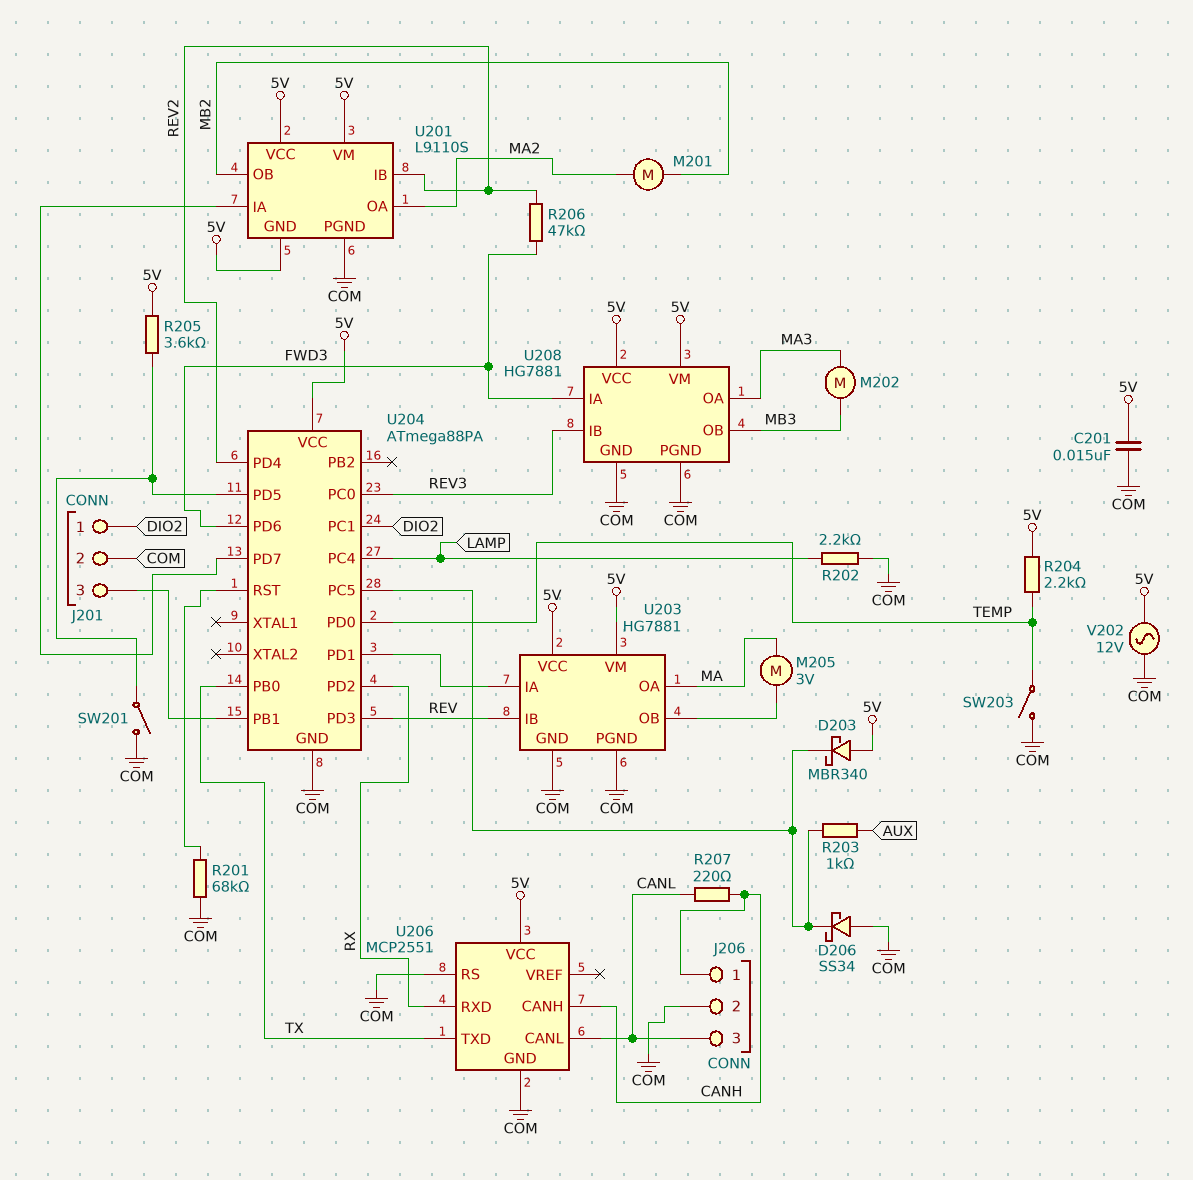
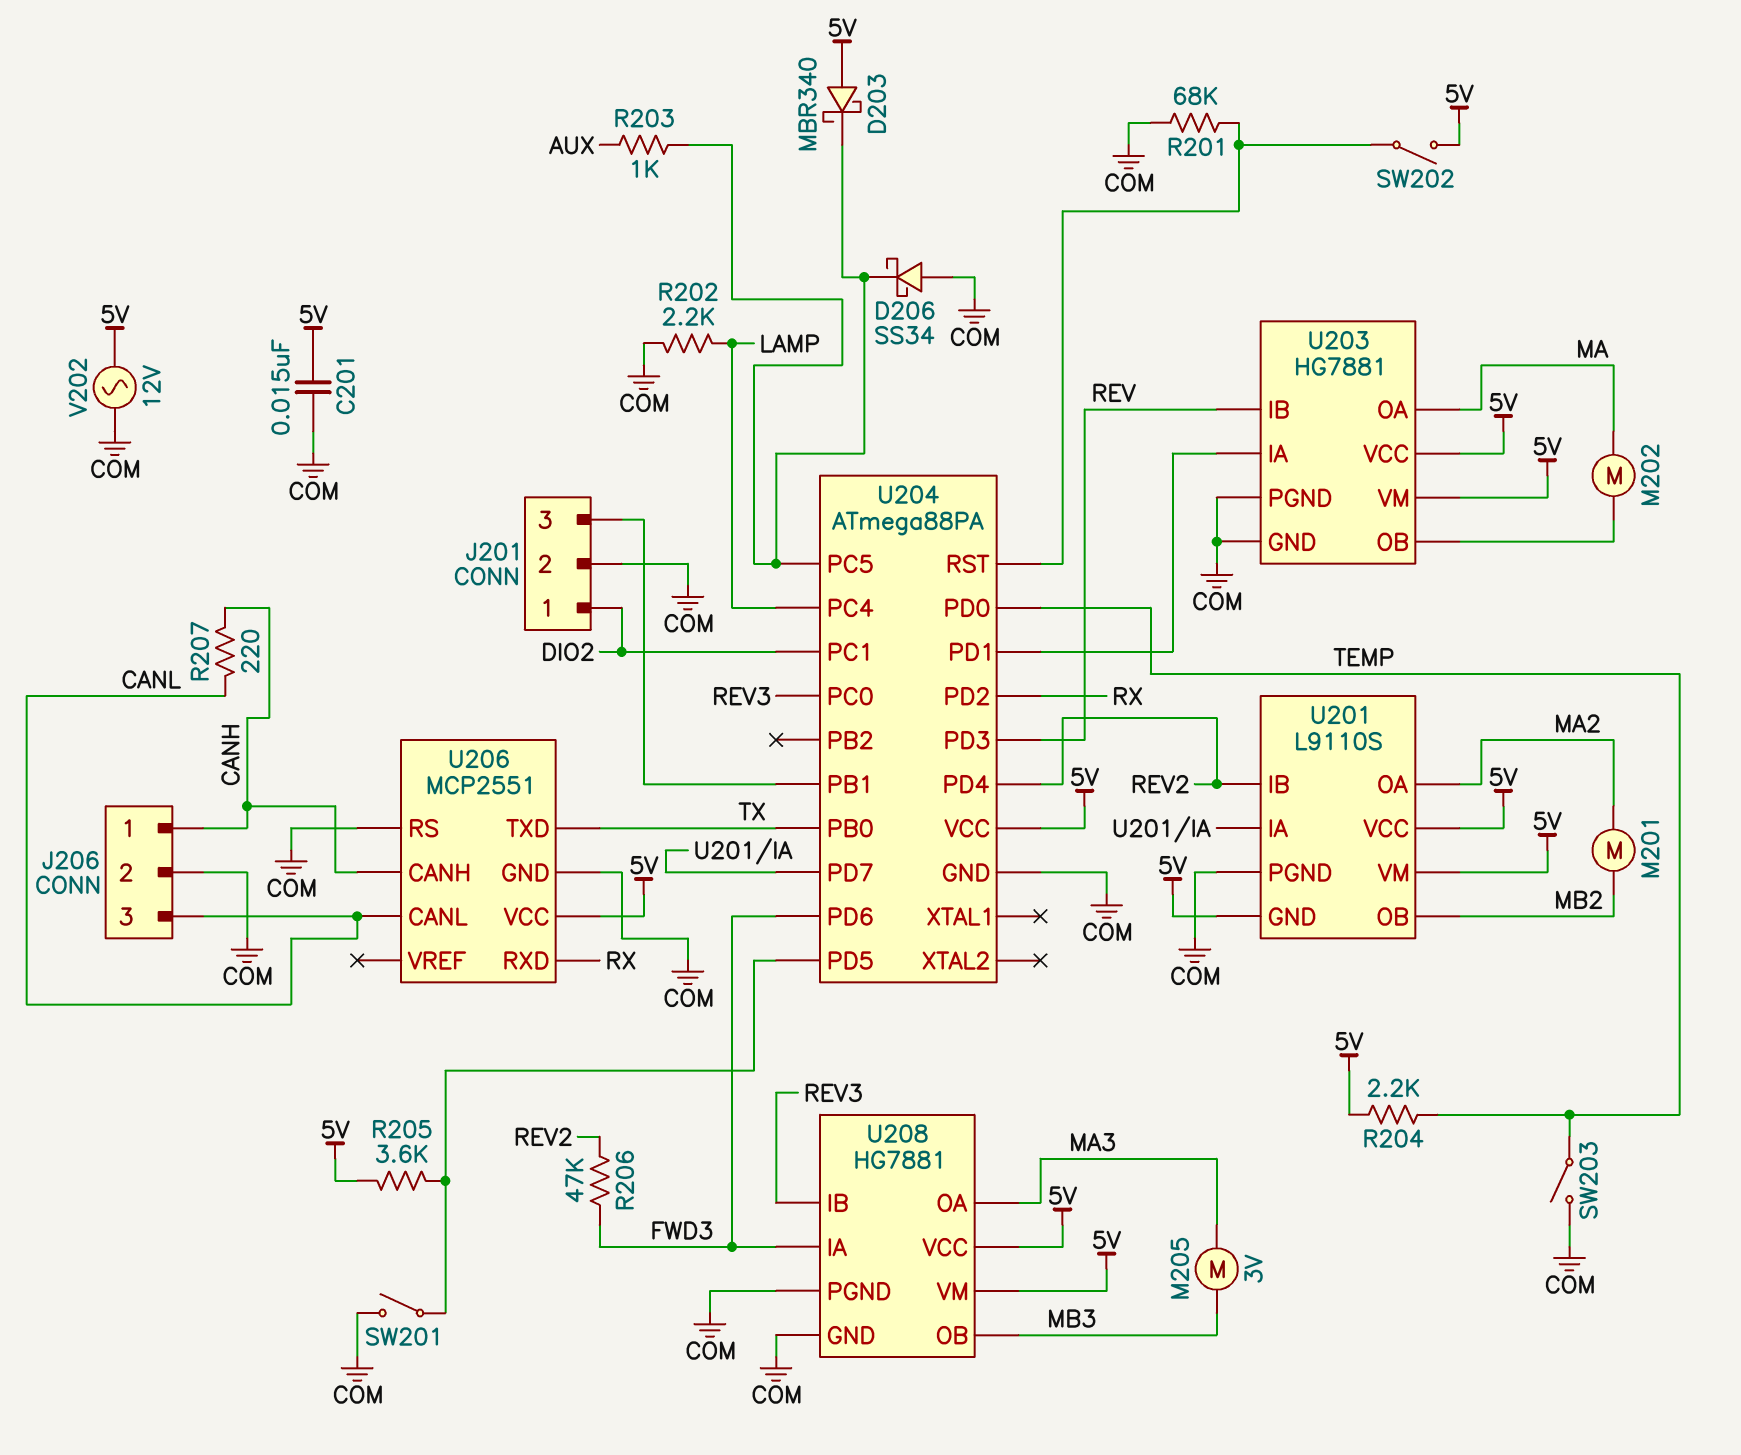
M202: motor (MA3, MB3) -> motor (MA, U203/OB)
M205: motor 3V (MA, U203/OB) -> motor 3V (MA3, MB3)
SW202: none -> switch (5V, U204/RST)

